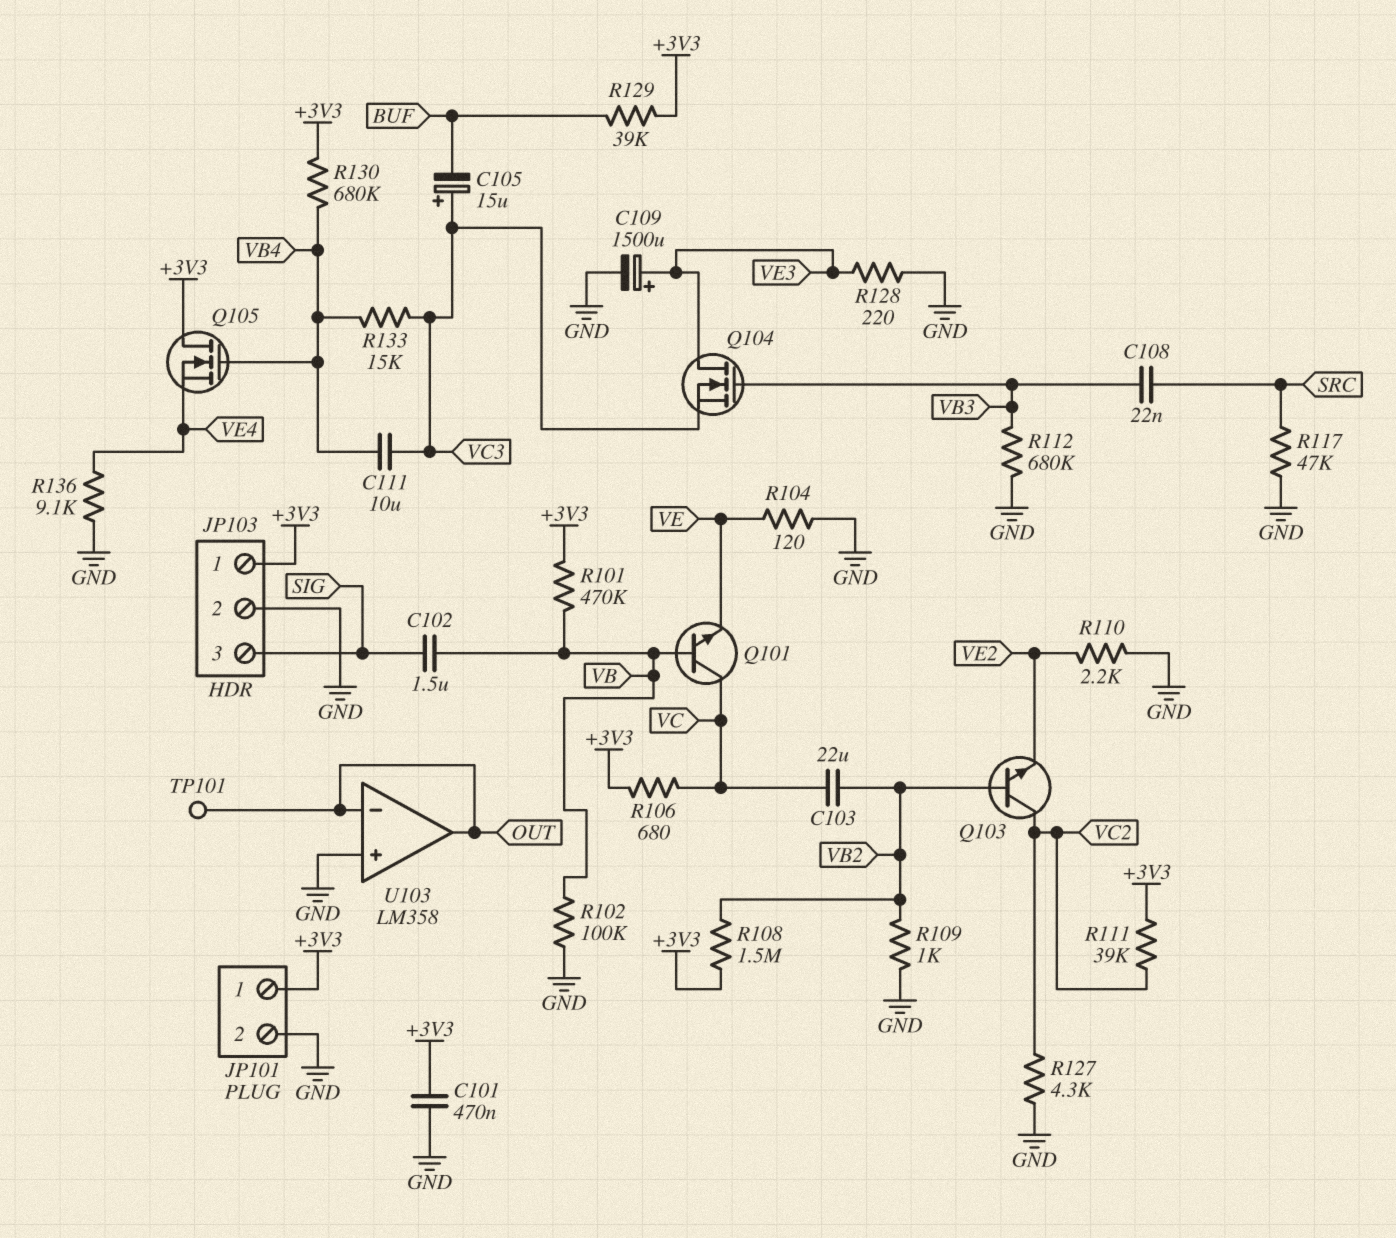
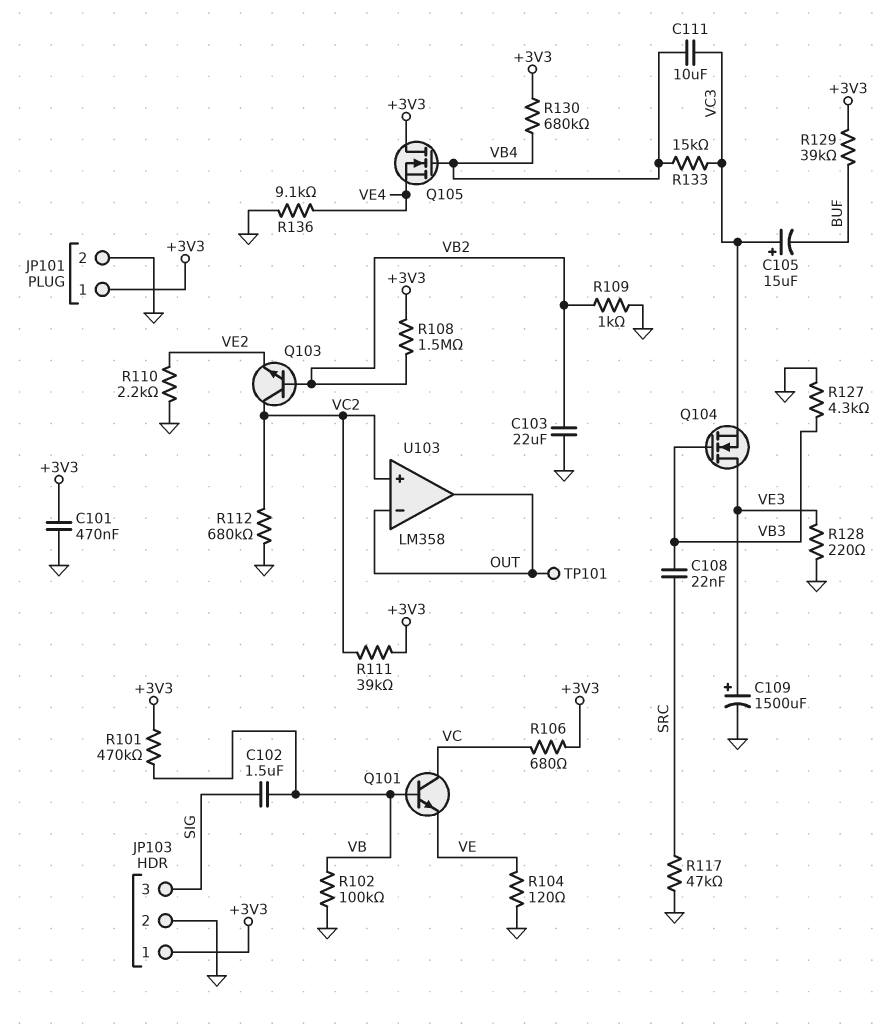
C103: 22uF (VB2, VC) -> 22uF (GND, VB2)
R112: 680k (GND, VB3) -> 680k (GND, VC2)
R127: 4.3k (GND, VC2) -> 4.3k (GND, VB3)
U103 pin in+: GND -> VC2

